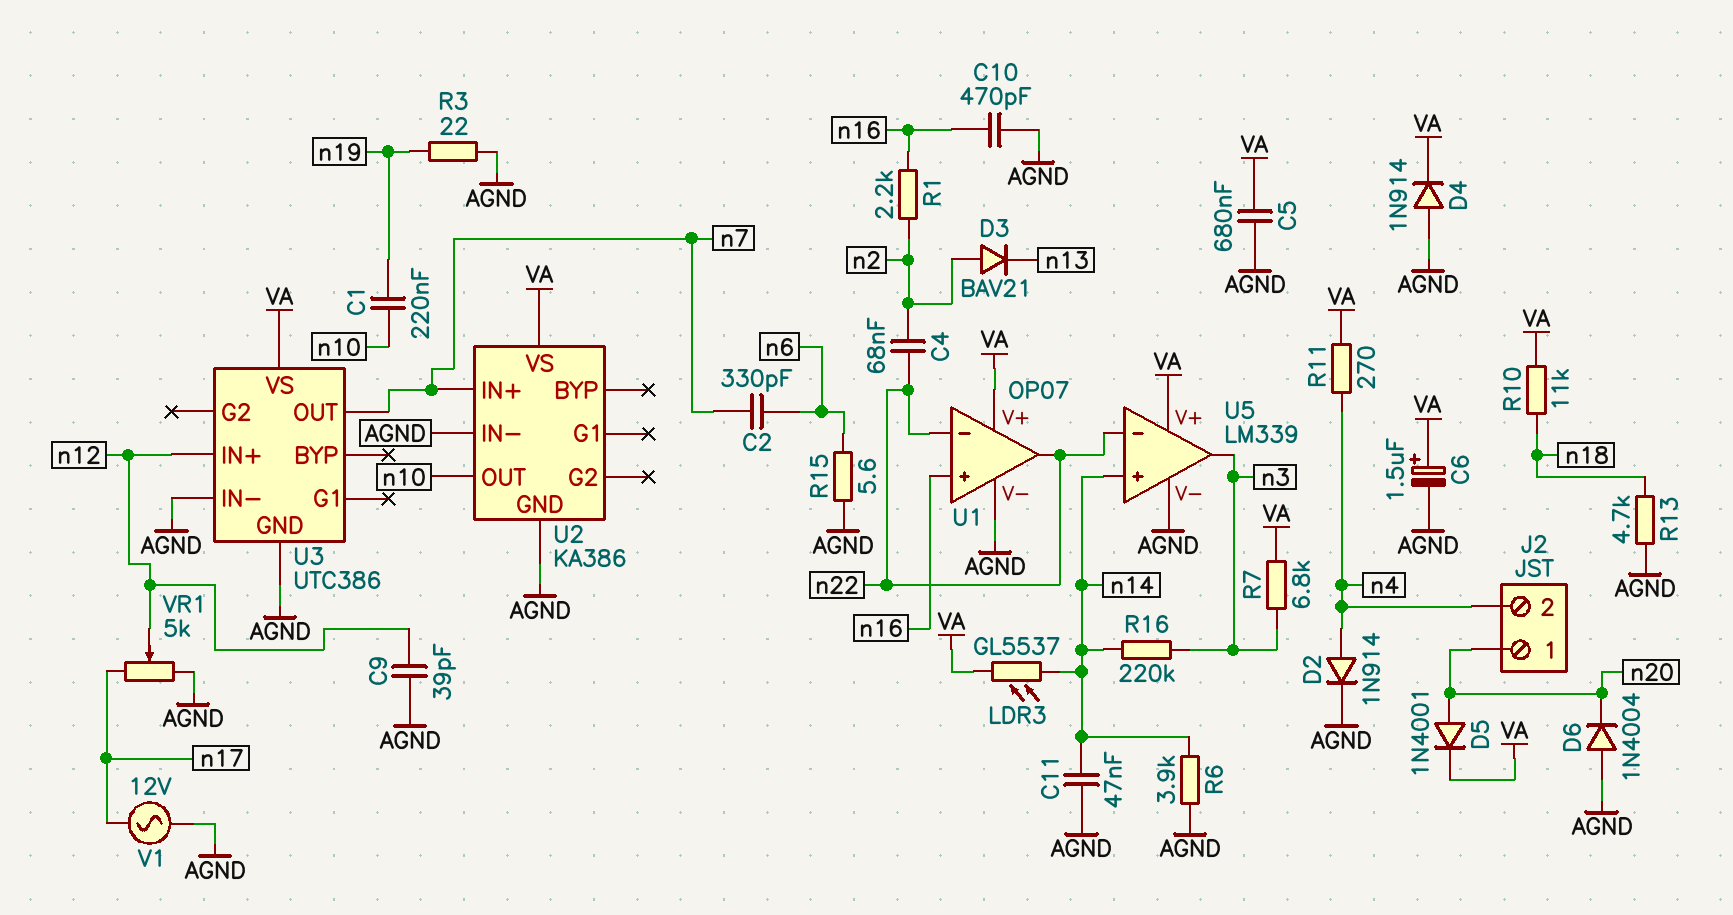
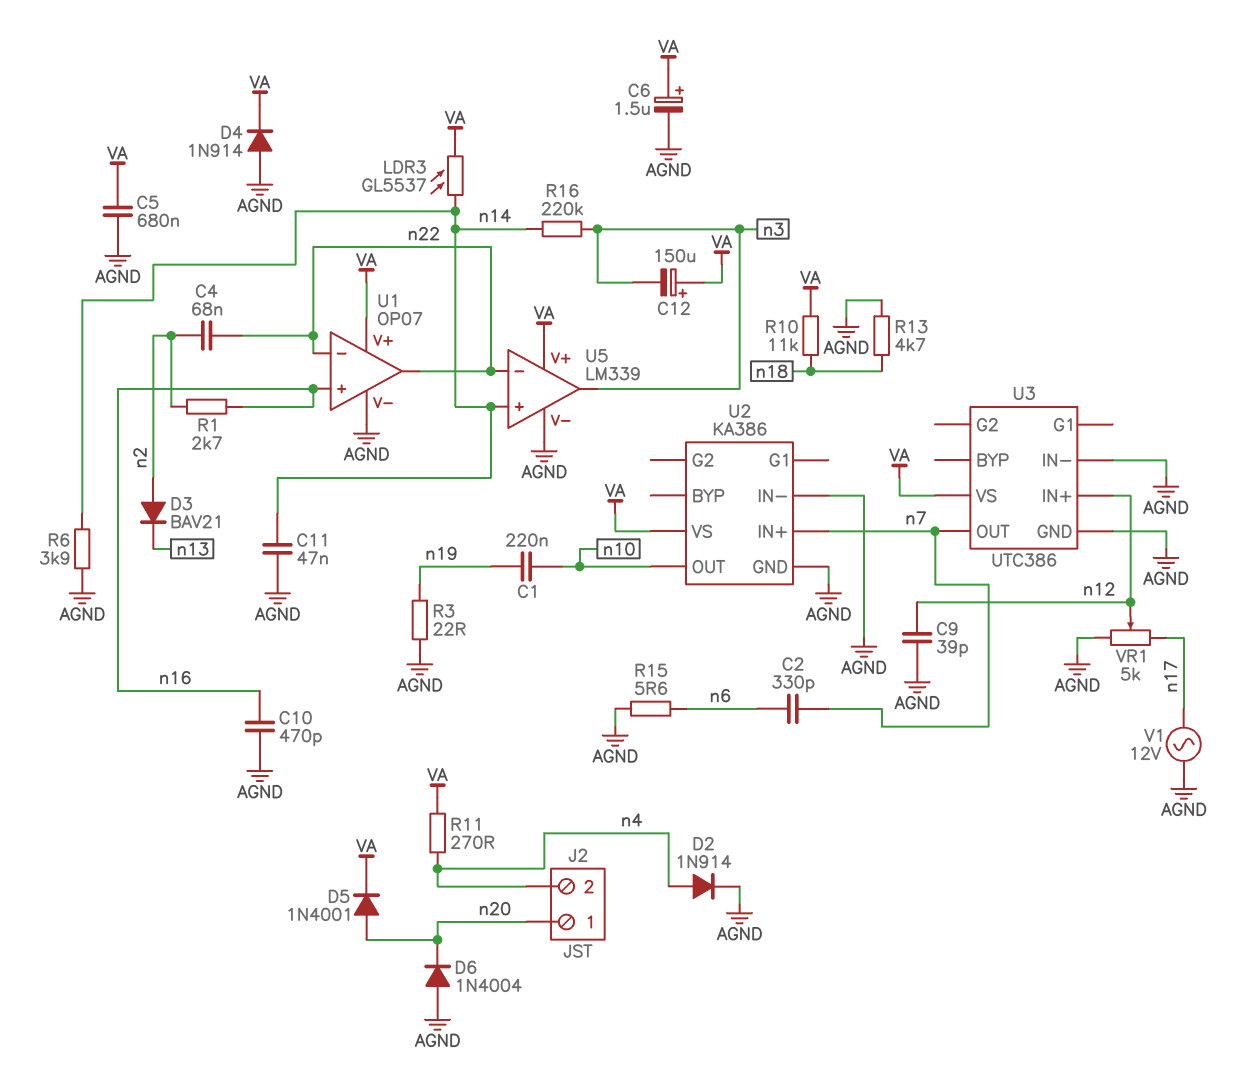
C12: none -> 150uF (plus VA, minus n3)
R1: 2.2k (n2, n16) -> 2.7k (n2, n16)
R7: 6.8k (VA, n3) -> none

